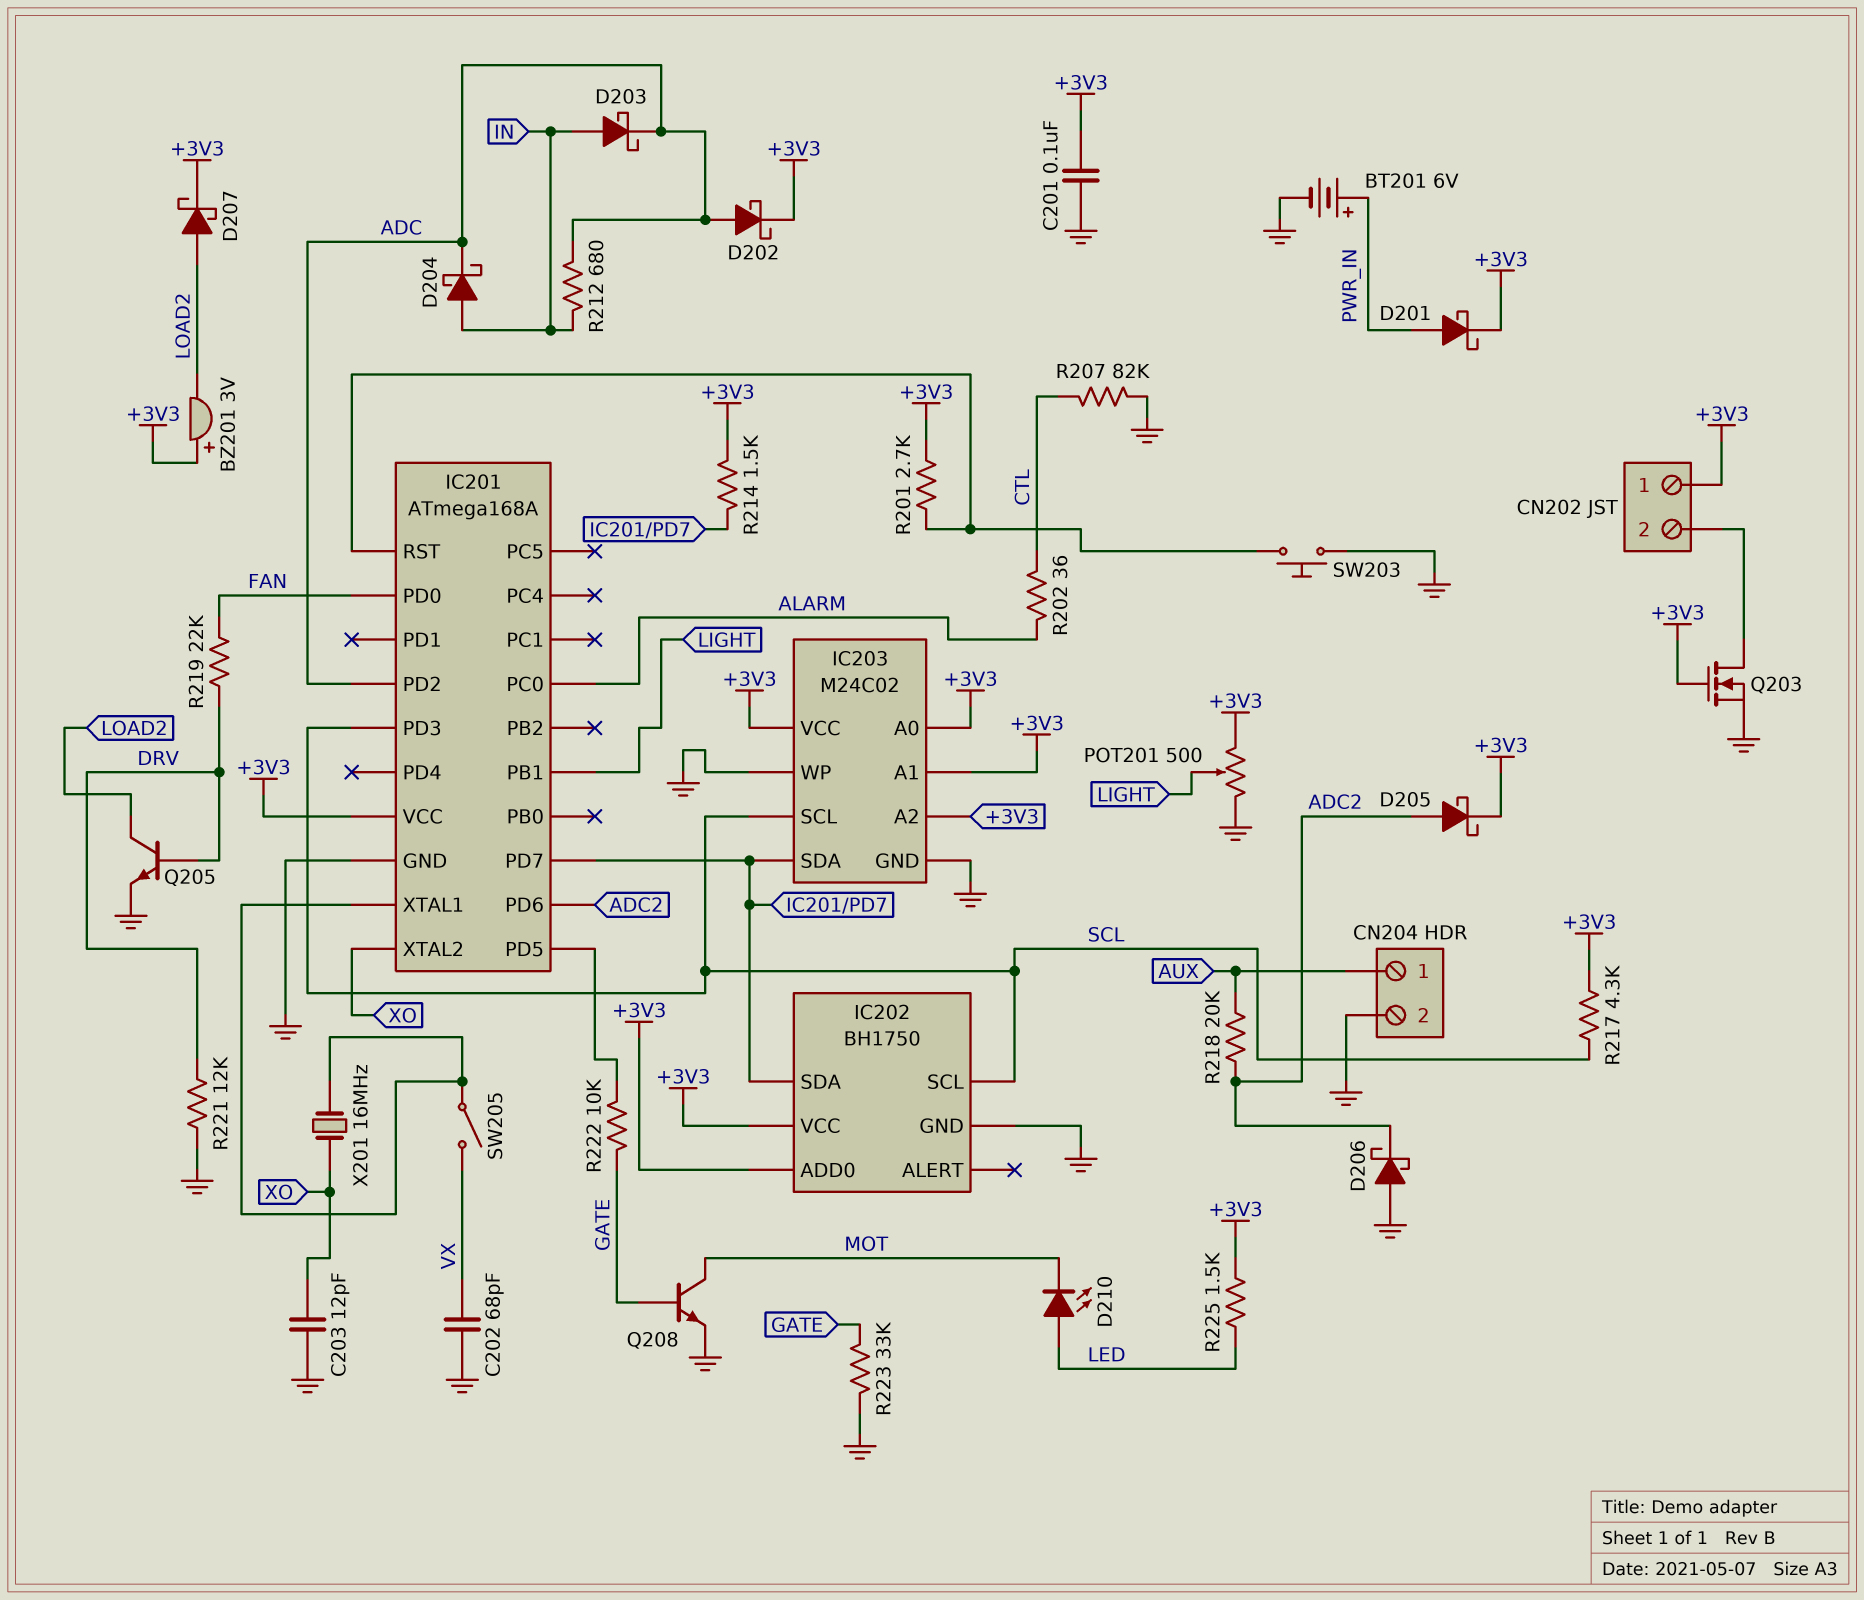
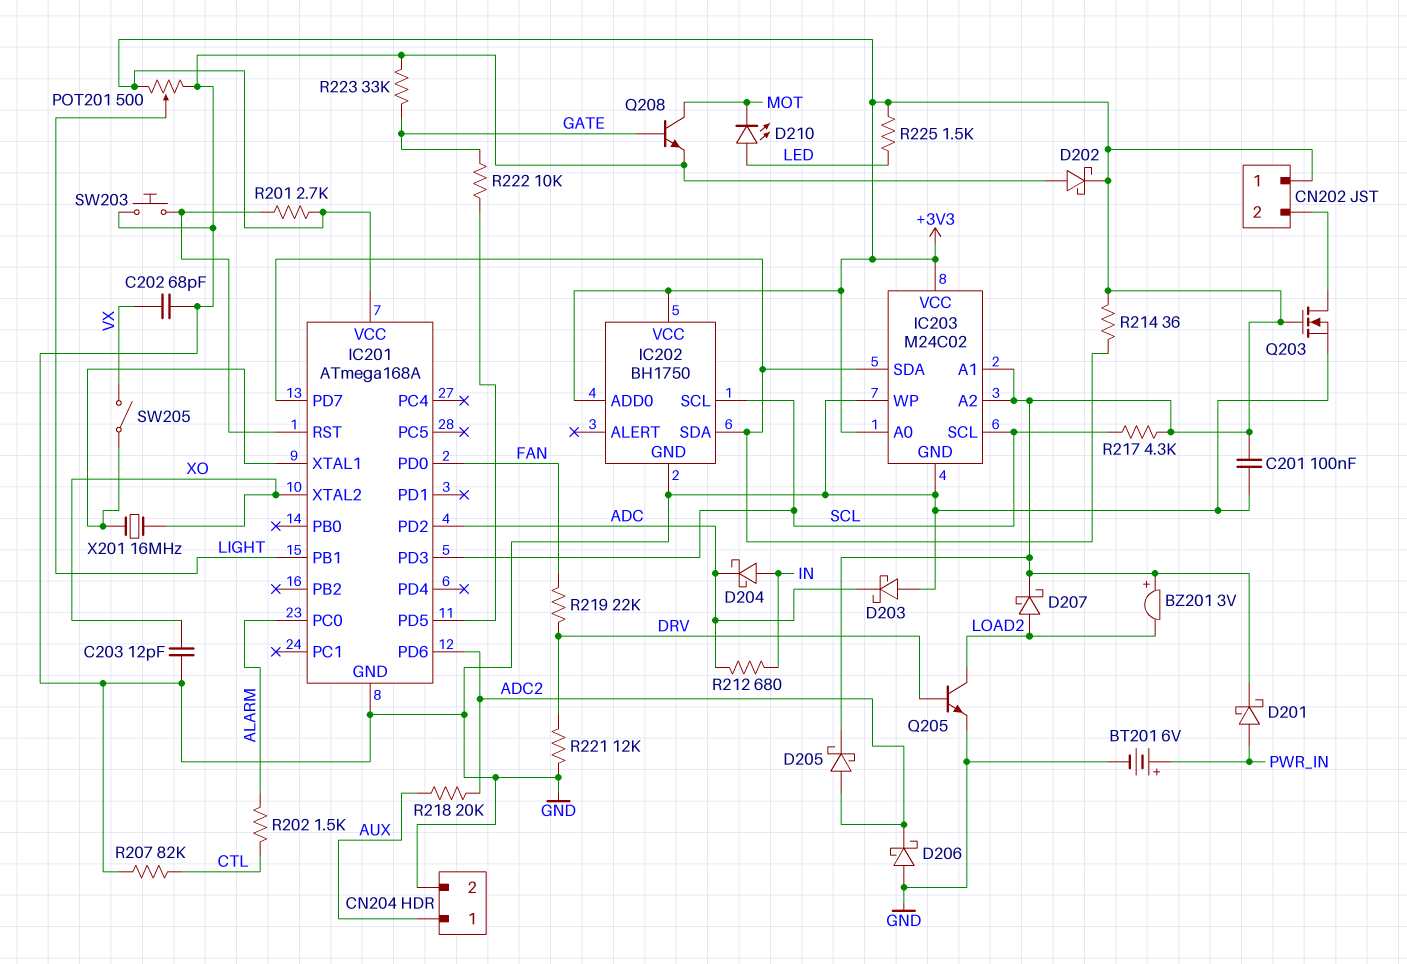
D202: schottky (A ADC, K +3V3) -> schottky (A GND, K +3V3)
D203: schottky (A IN, K ADC) -> schottky (A GND, K ADC)
R202: 36 (ALARM, CTL) -> 1.5k (ALARM, CTL)
R214: 1.5k (+3V3, IC201/PD7) -> 36 (+3V3, IC201/PD7)

